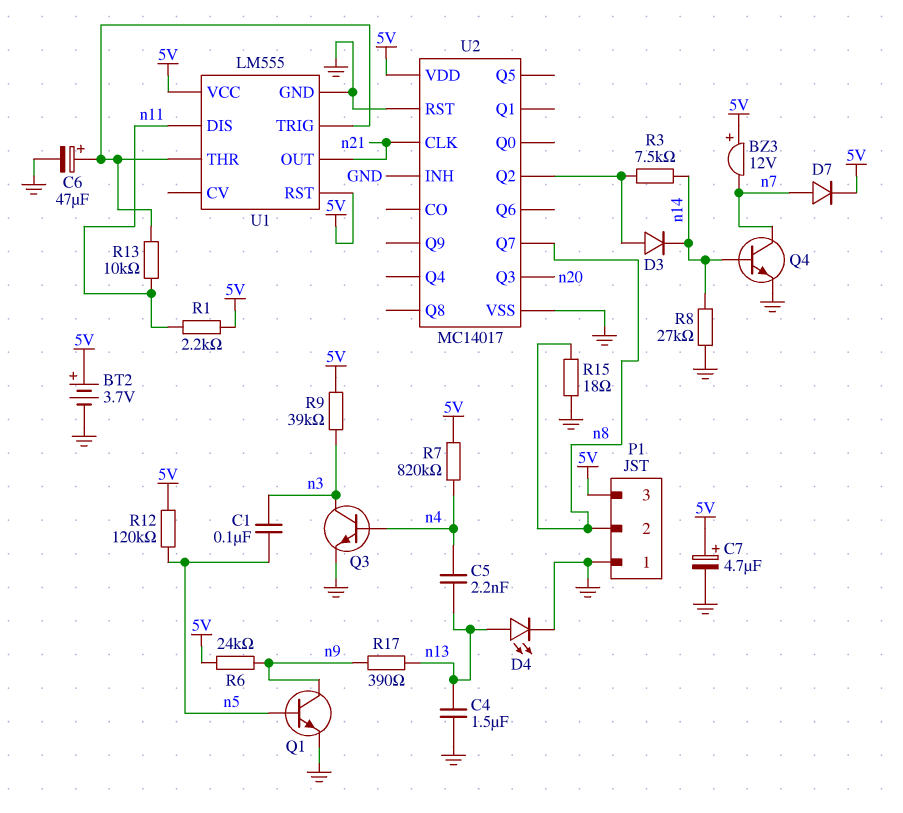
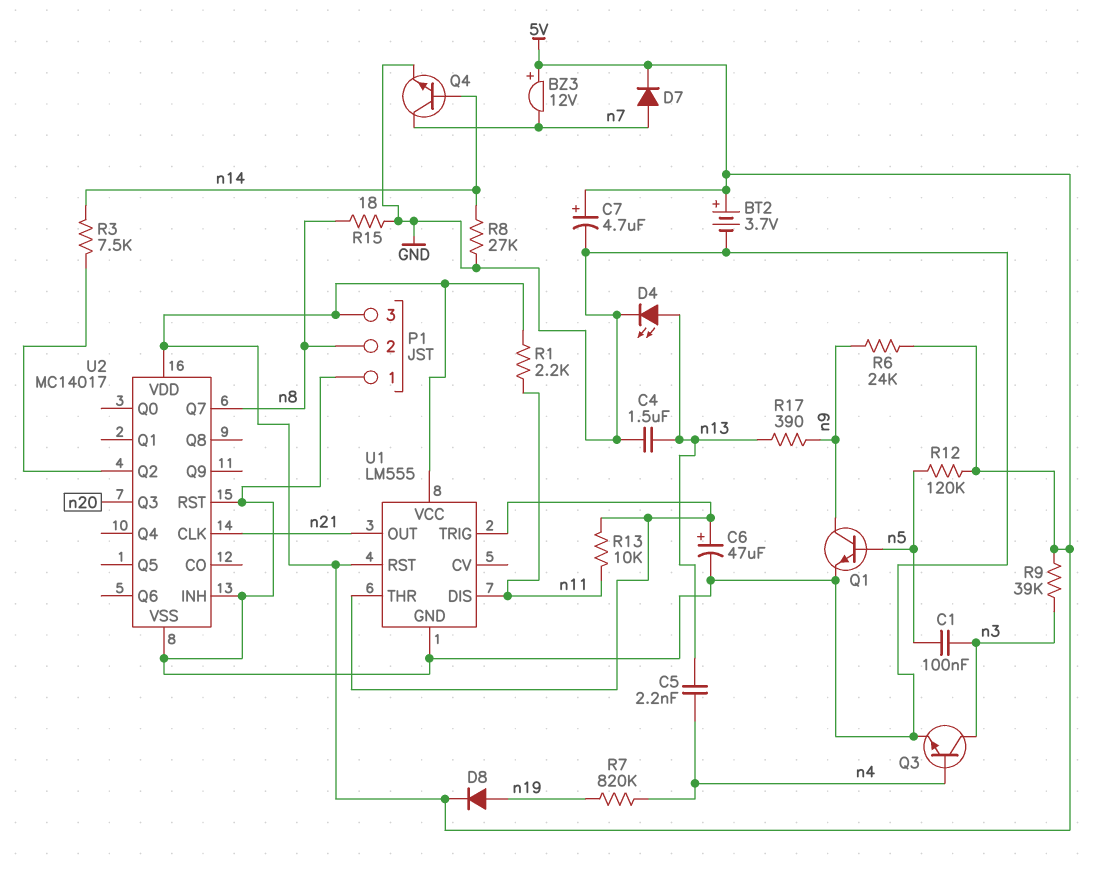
D3: diode (A U2/Q2, K n14) -> none
D8: none -> diode (A n19, K 5V)
R7: 820k (5V, n4) -> 820k (n4, n19)

